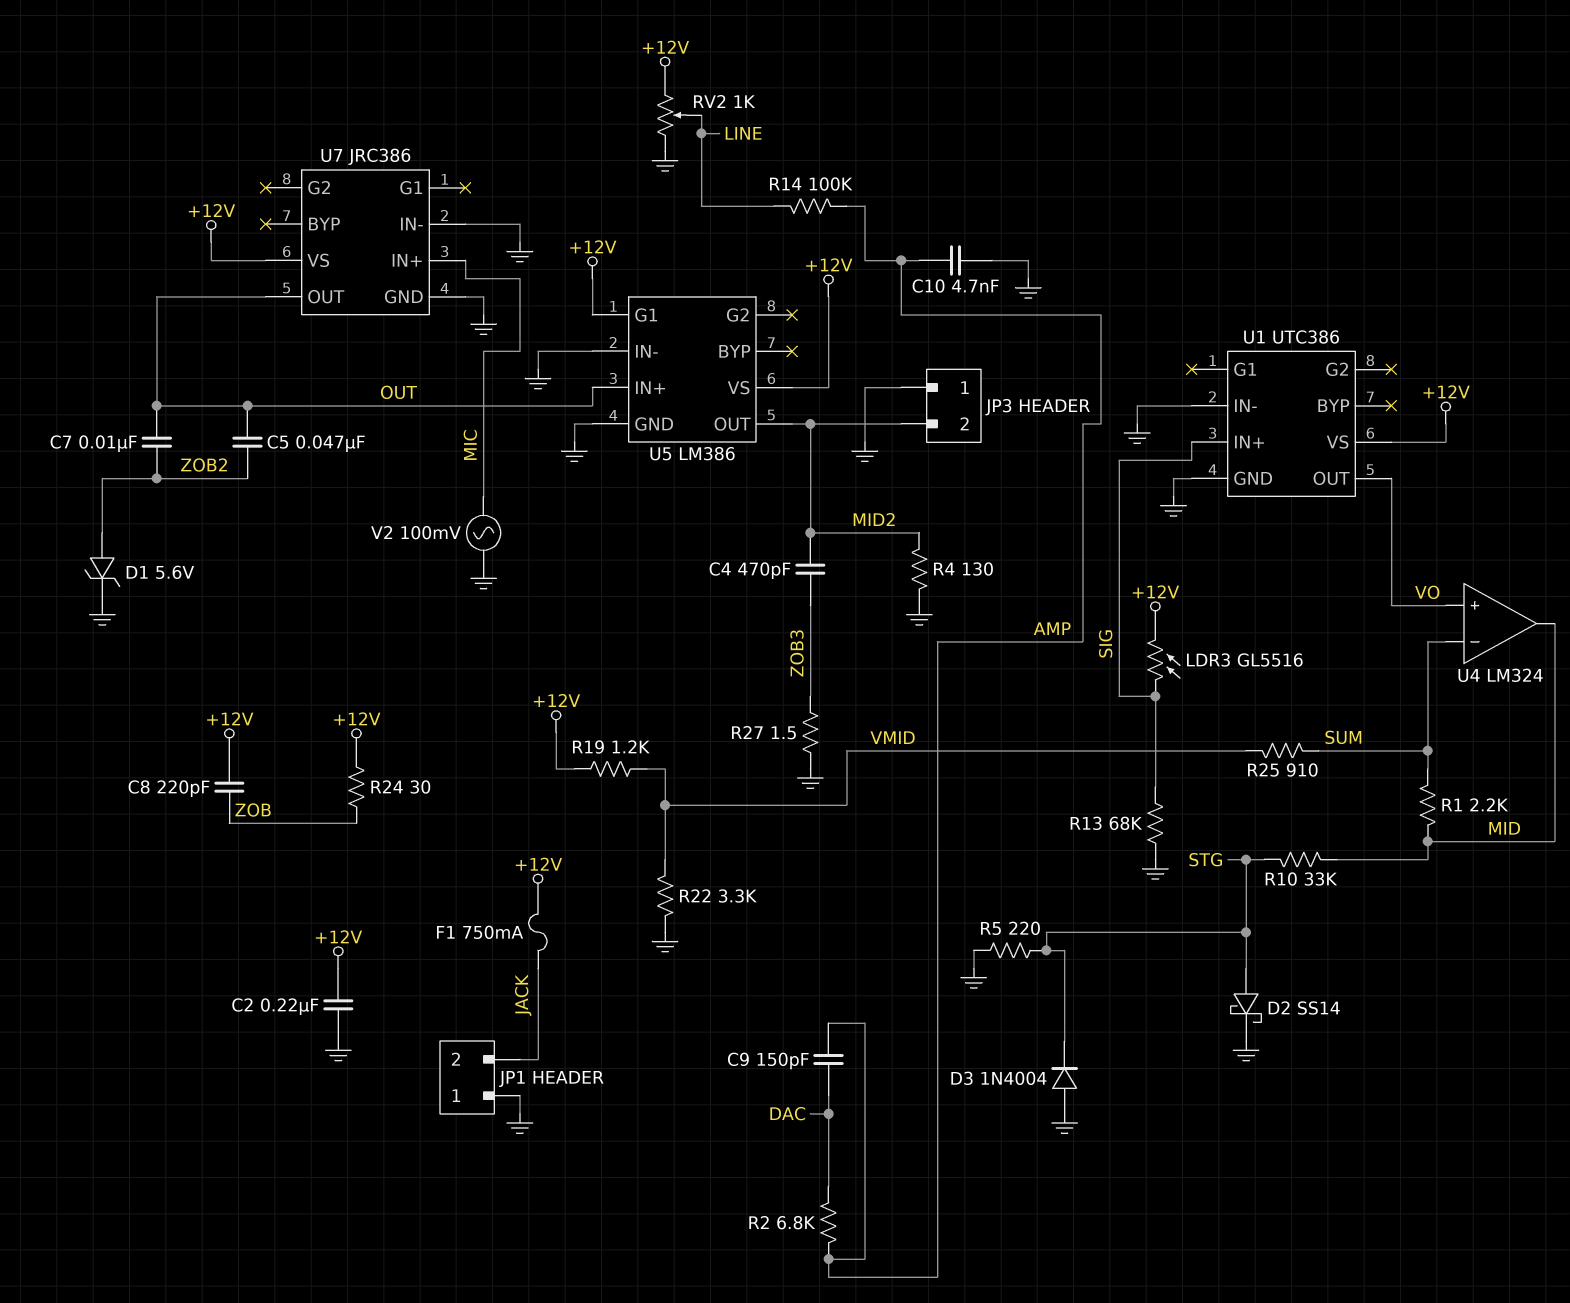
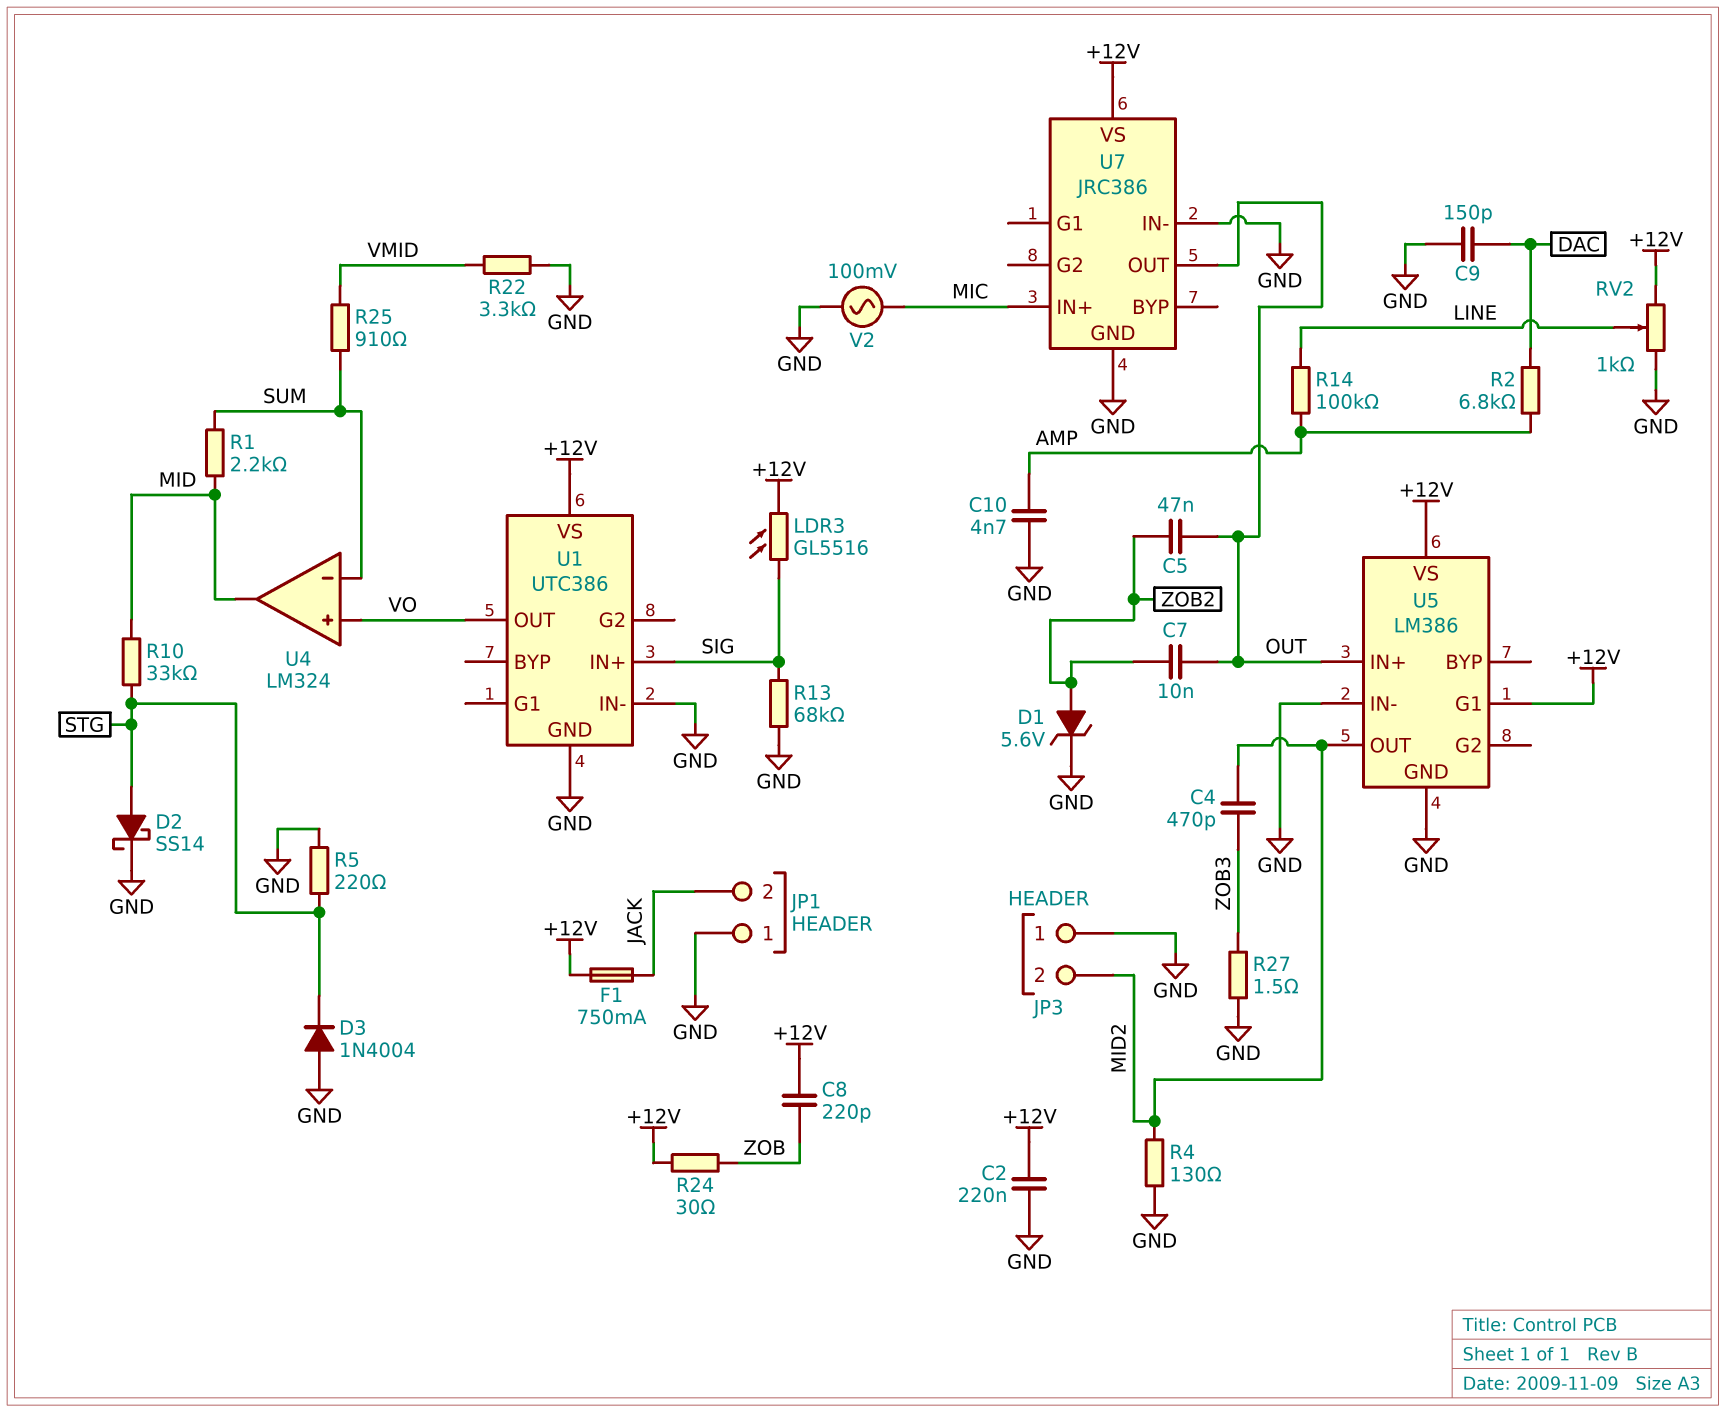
C9: 150pF (AMP, DAC) -> 150pF (DAC, GND)
R19: 1.2k (+12V, VMID) -> none

